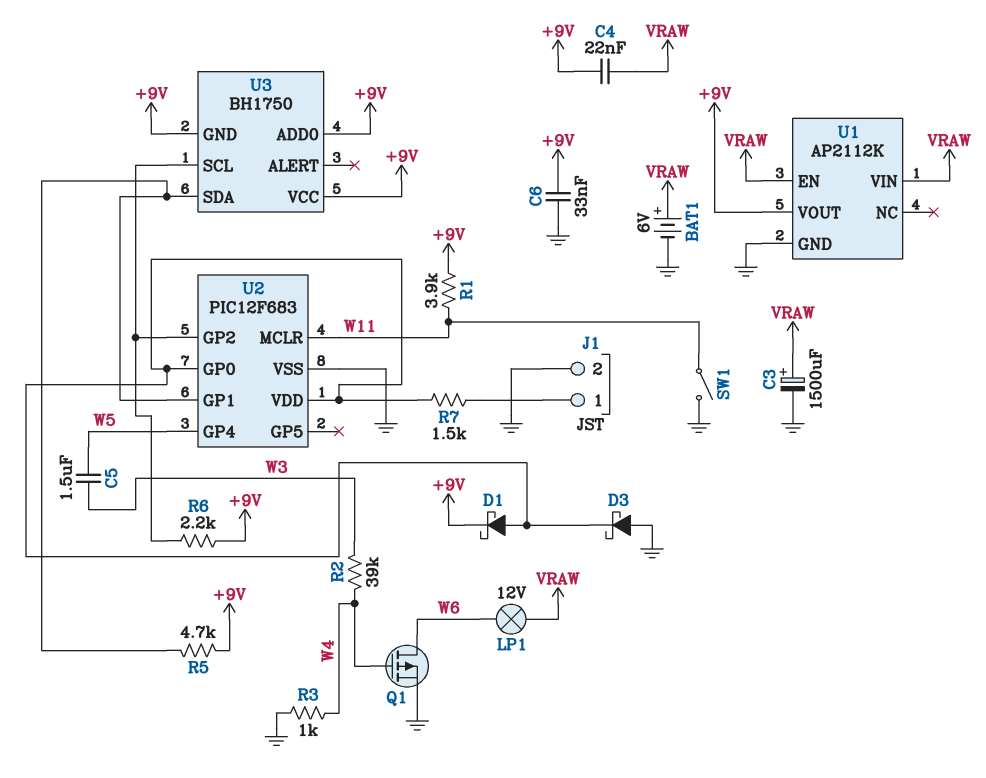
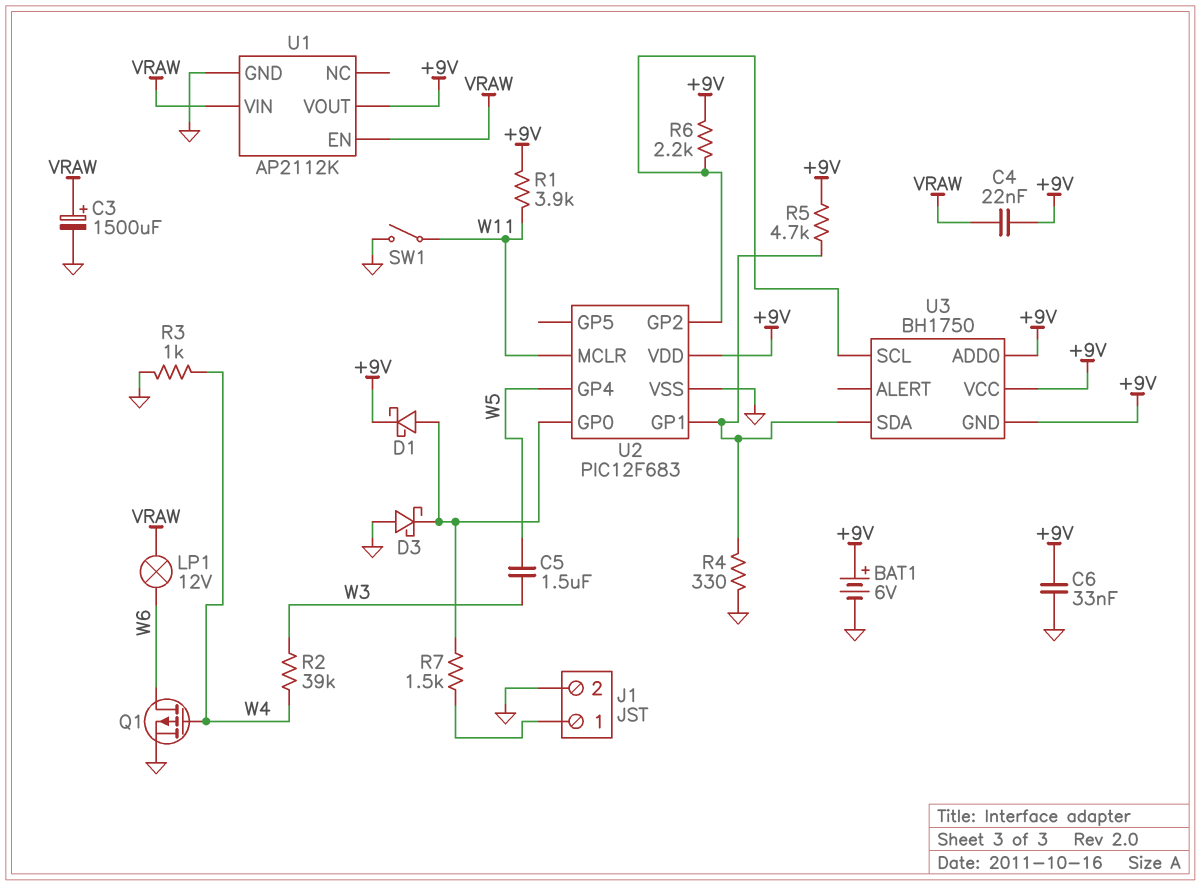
BAT1: 6V (plus VRAW, minus GND) -> 6V (plus +9V, minus GND)
R4: none -> 330 (GND, U2/GP1)
U2 pin VDD: U2/GP0 -> +9V

